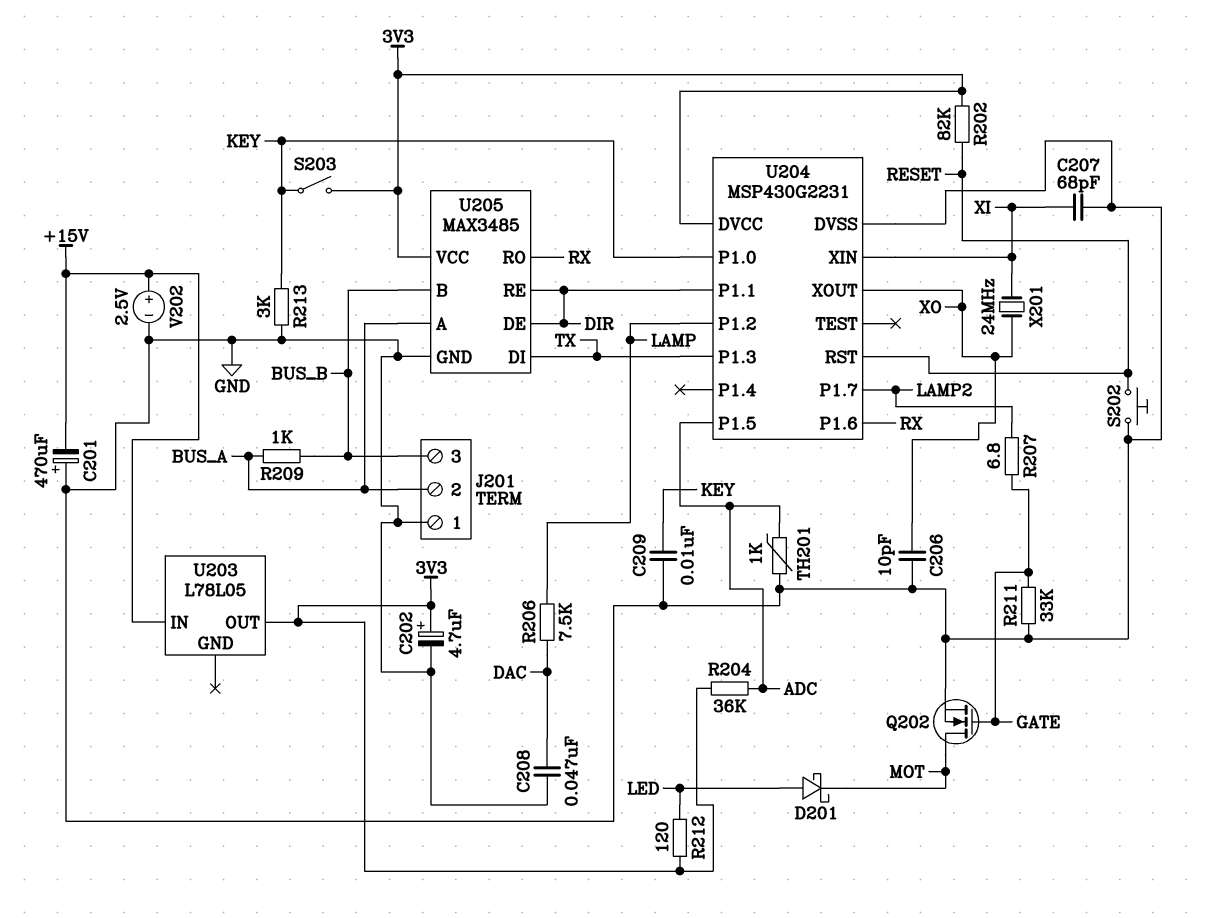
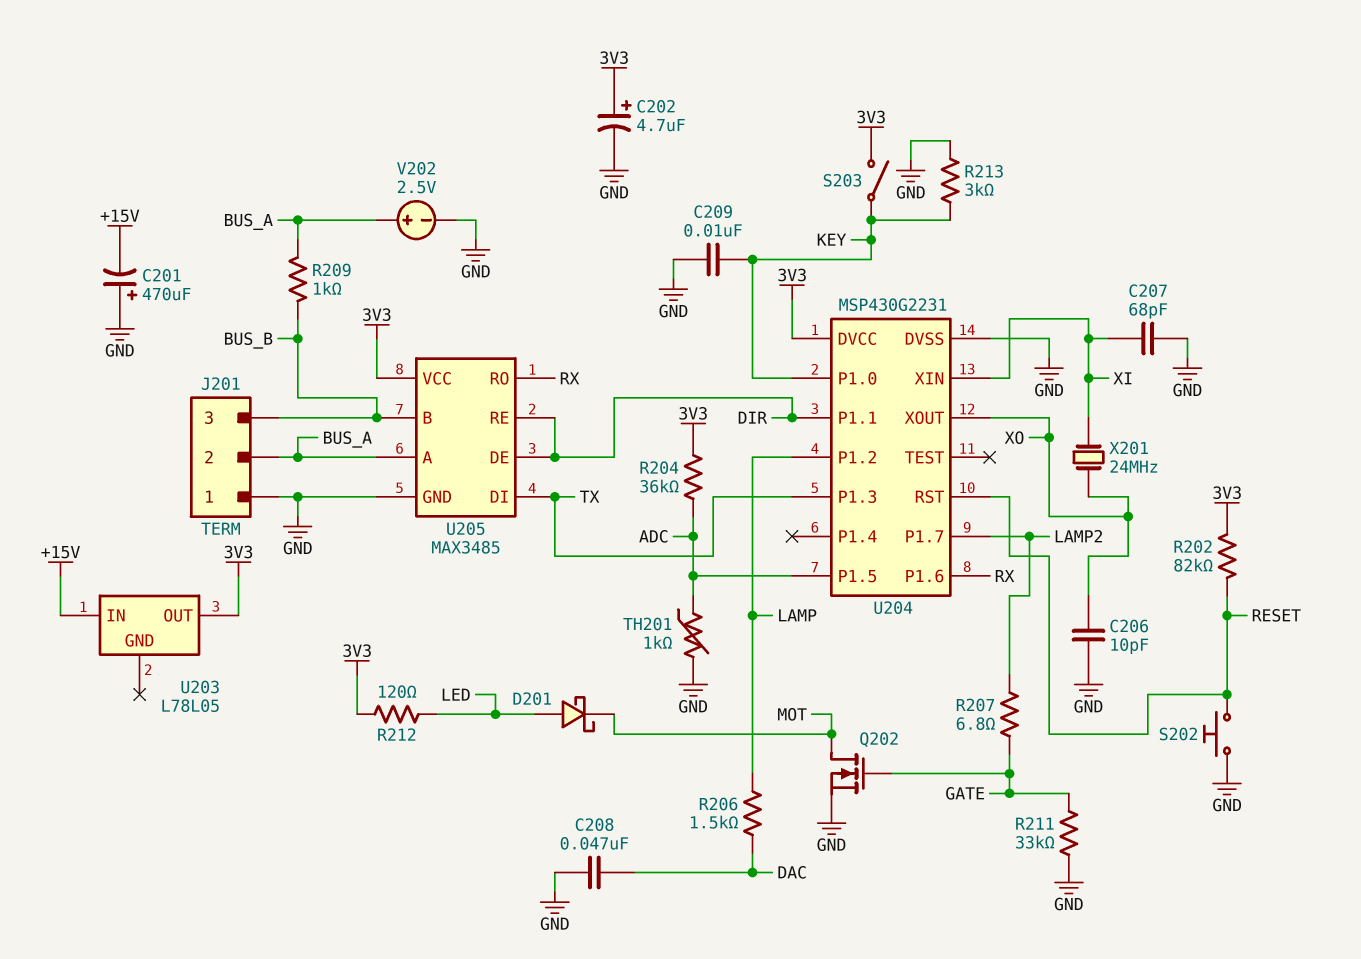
R206: 7.5k (DAC, LAMP) -> 1.5k (DAC, LAMP)
V202: 2.5V (plus +15V, minus GND) -> 2.5V (plus BUS_A, minus GND)

